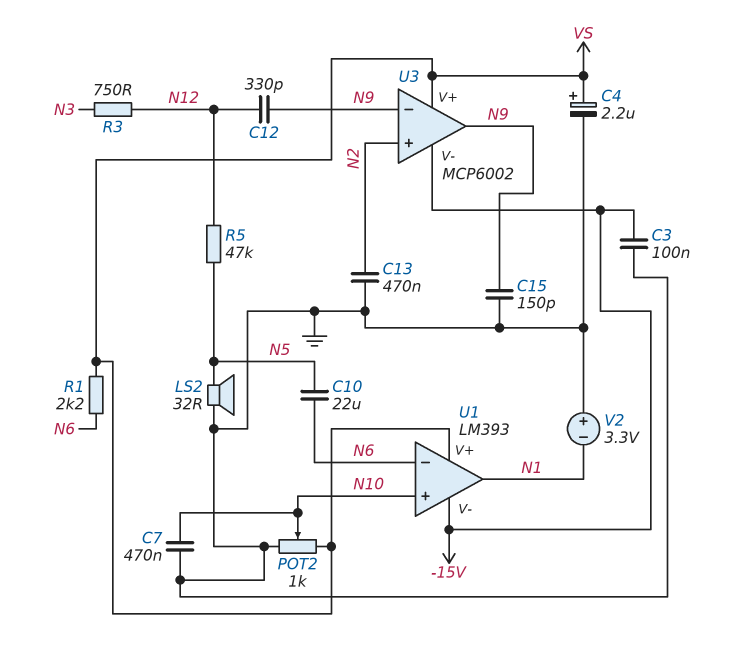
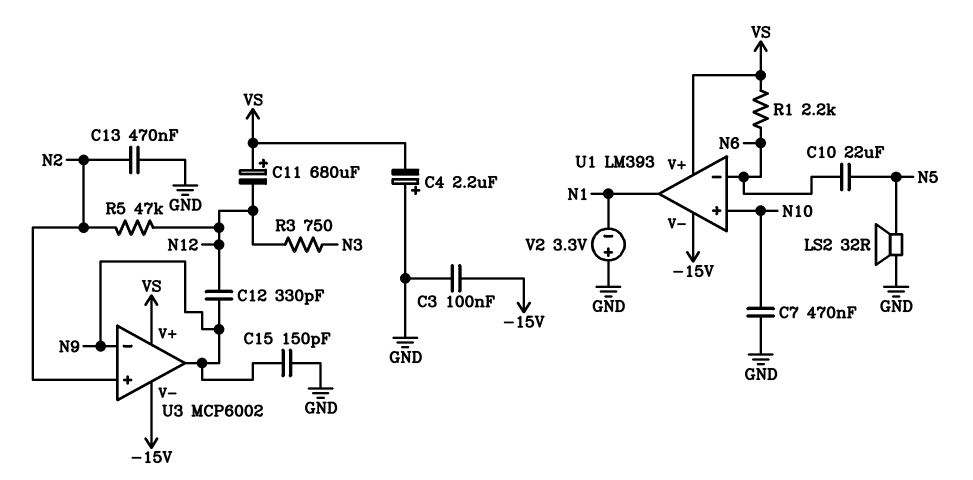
C4: 2.2uF (plus VS, minus GND) -> 2.2uF (plus GND, minus VS)
C11: none -> 680uF (plus VS, minus N12)
POT2: 1k (GND, VS, wiper N10) -> none
R5: 47k (N5, N12) -> 47k (N2, N12)

